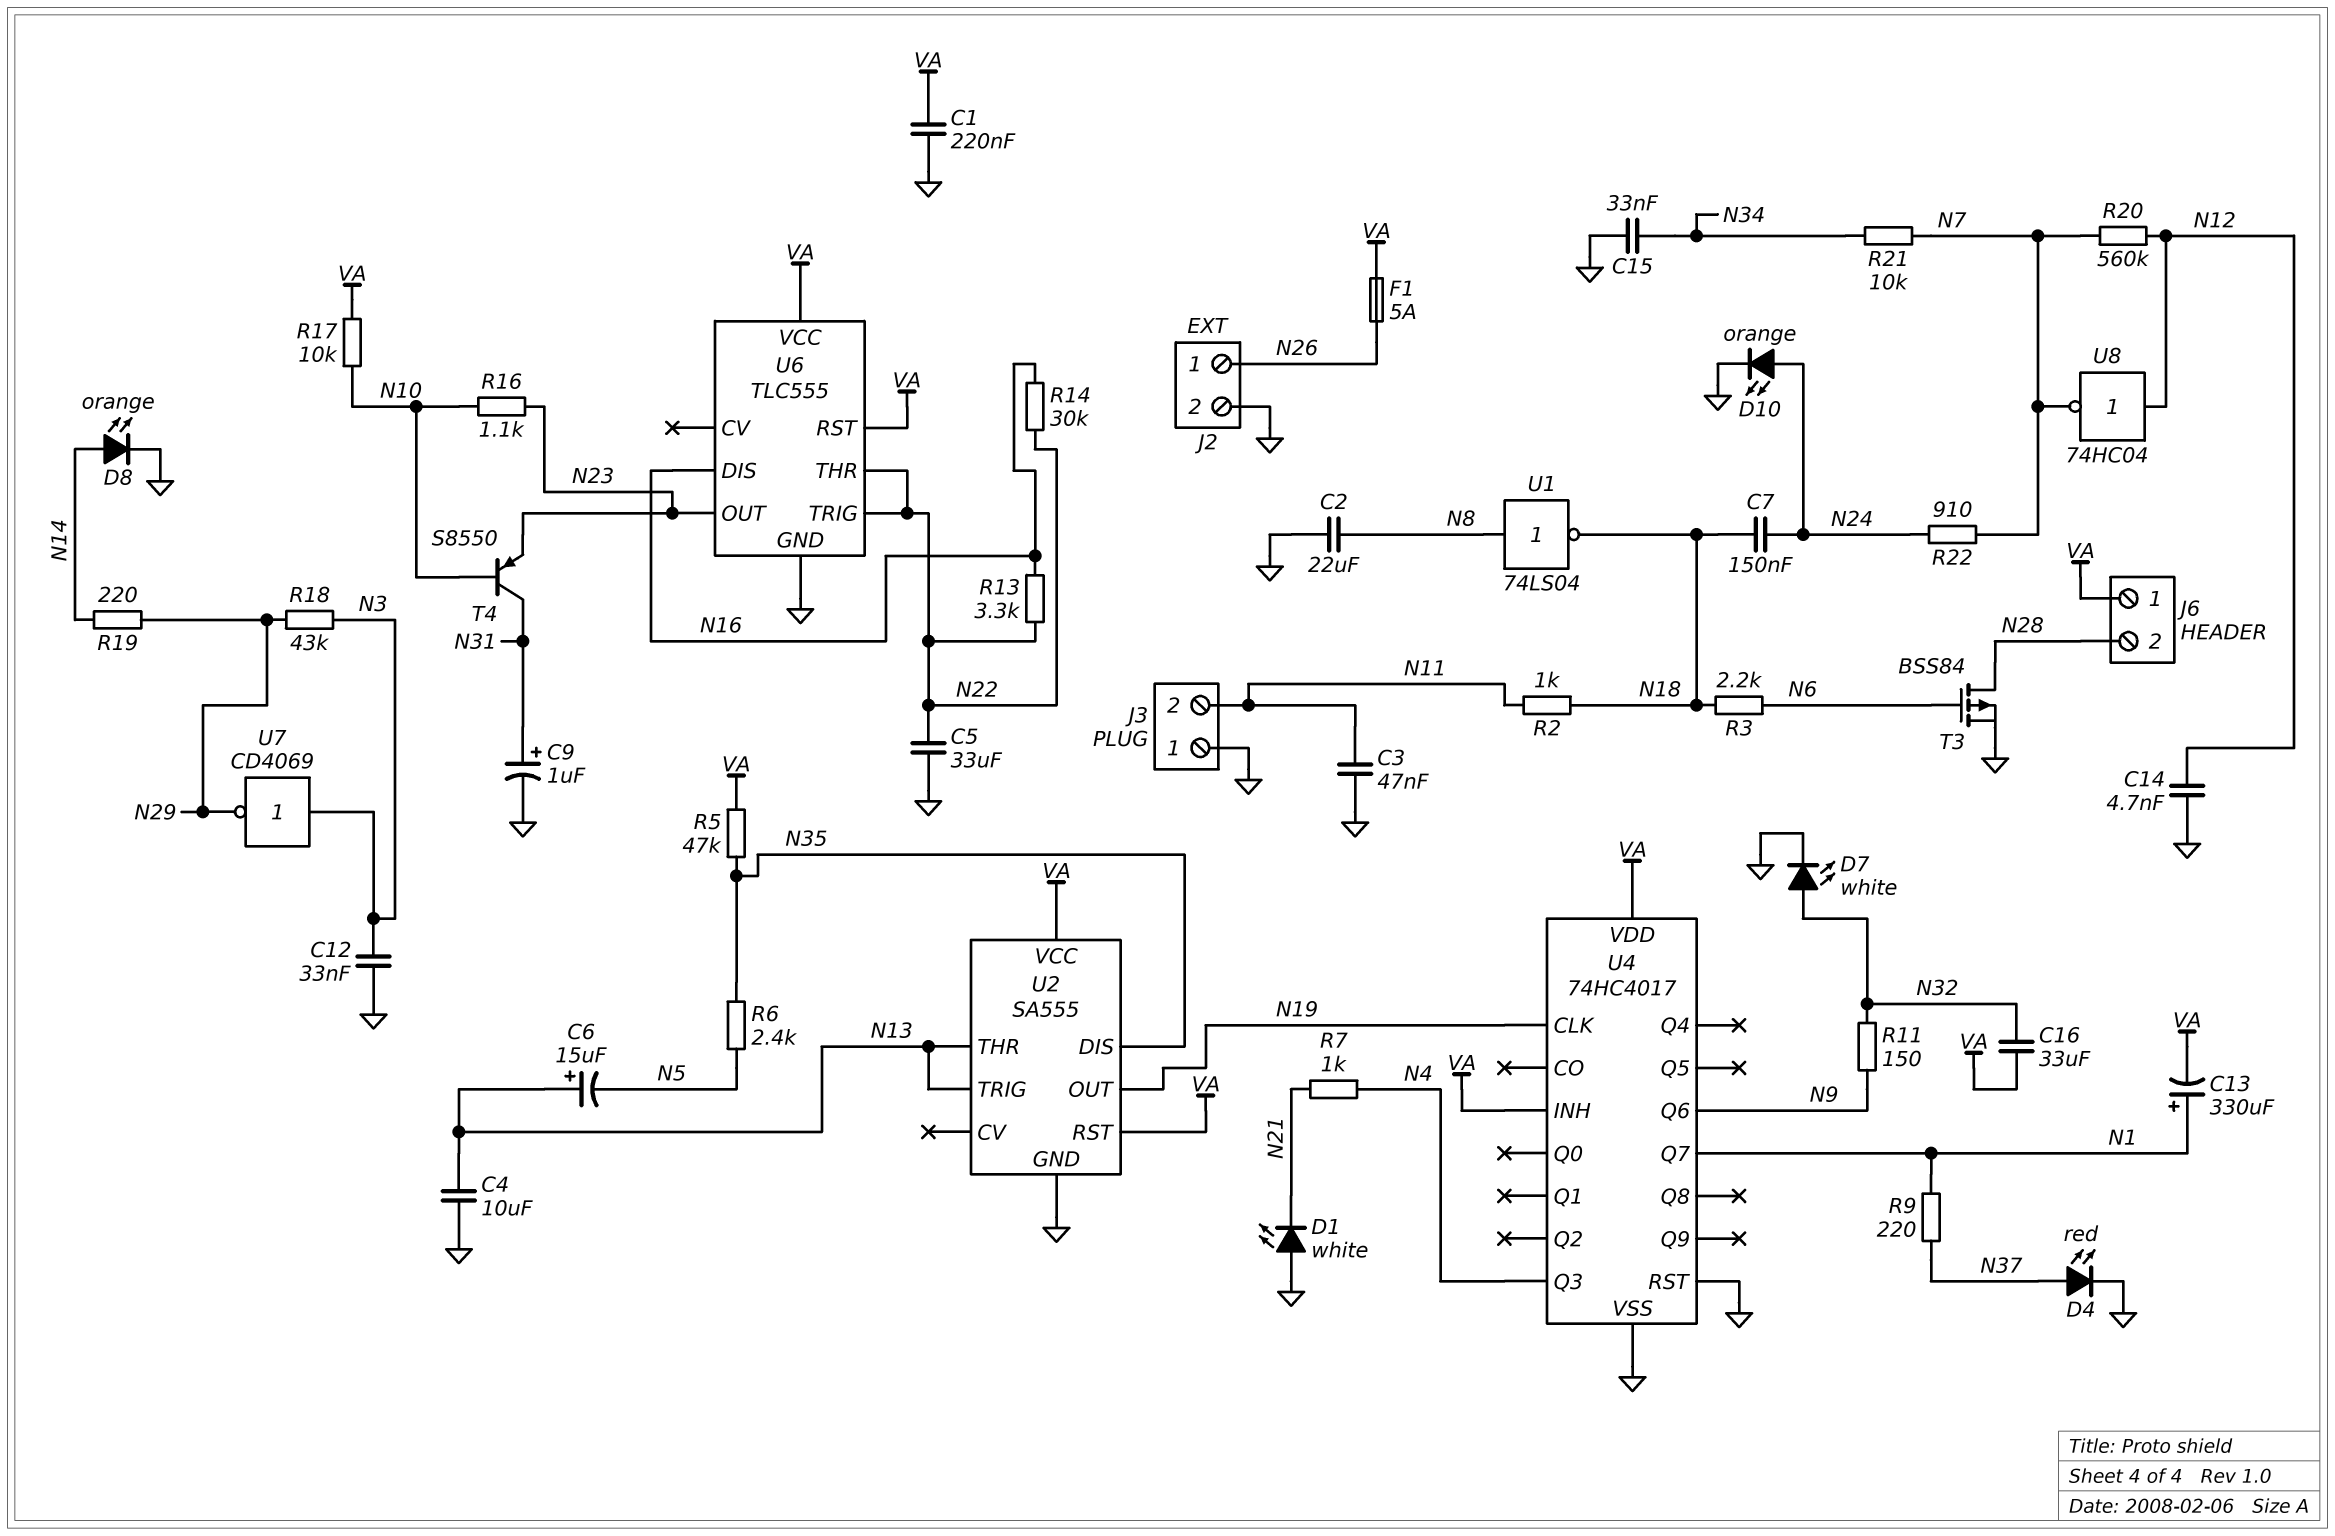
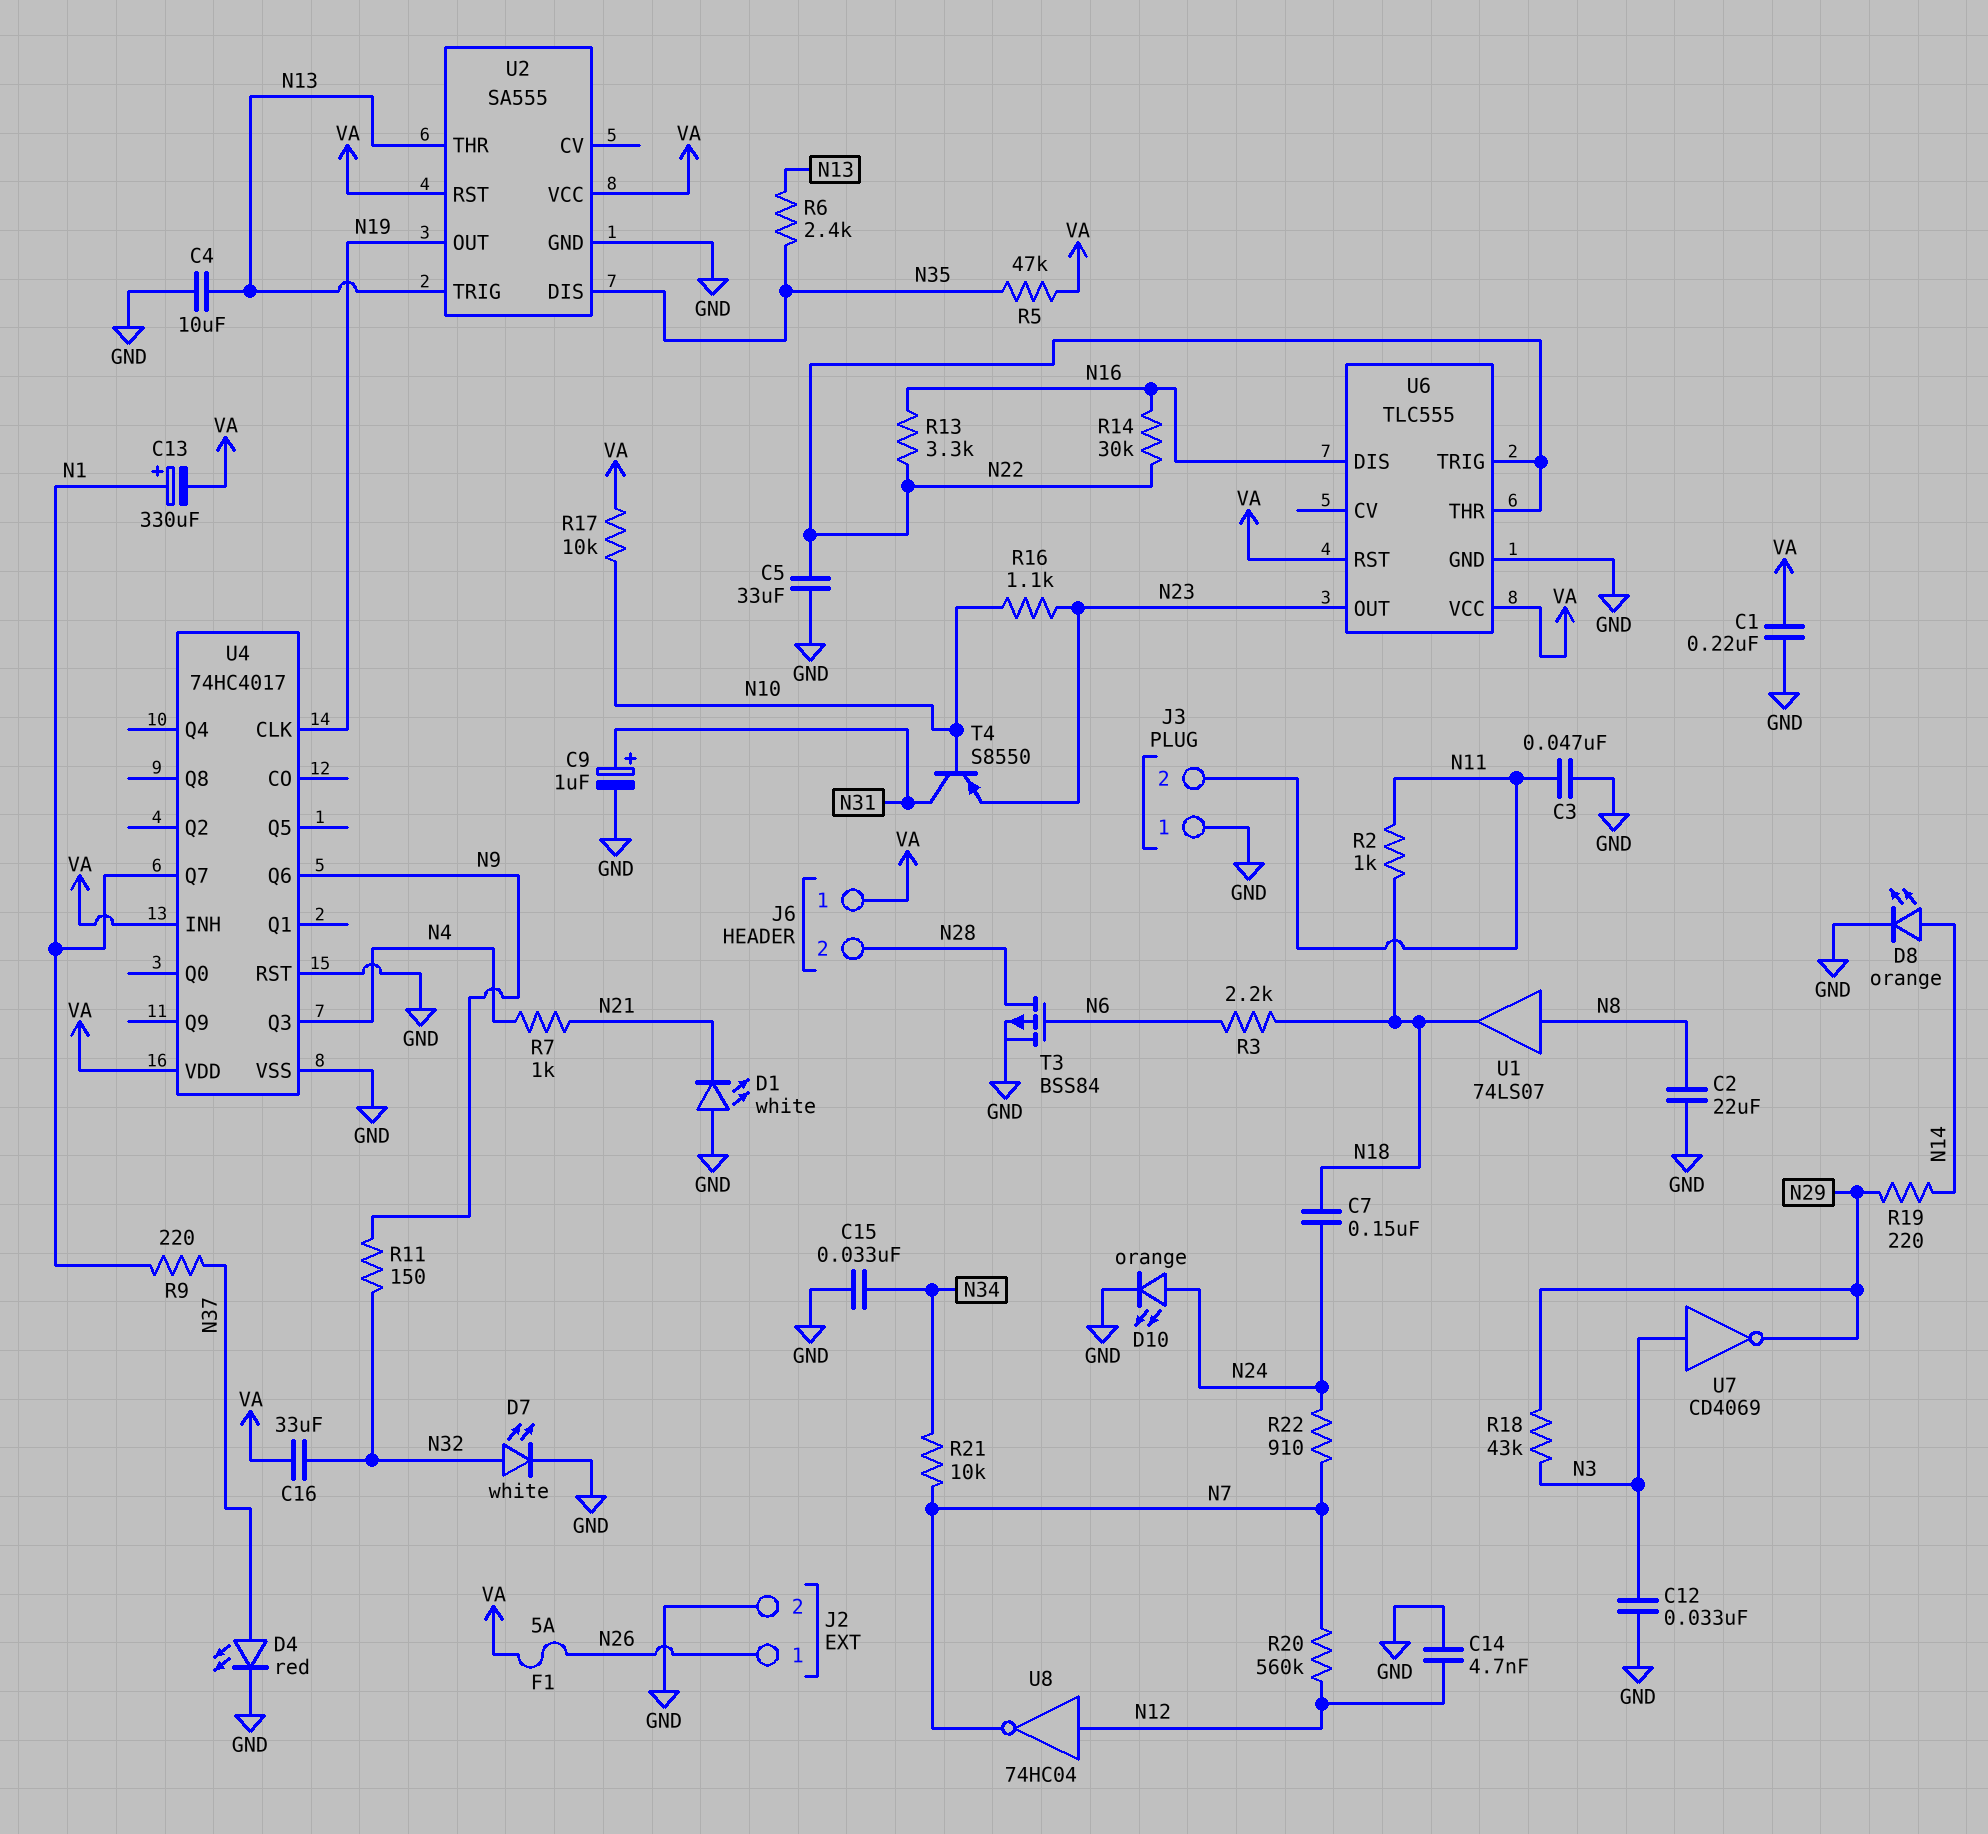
C6: 15uF (plus N13, minus N5) -> none
R6: 2.4k (N5, N35) -> 2.4k (N13, N35)
U1: NOT 74LS04 (in N8, out N18) -> buffer 74LS07 (in N8, out N18)

